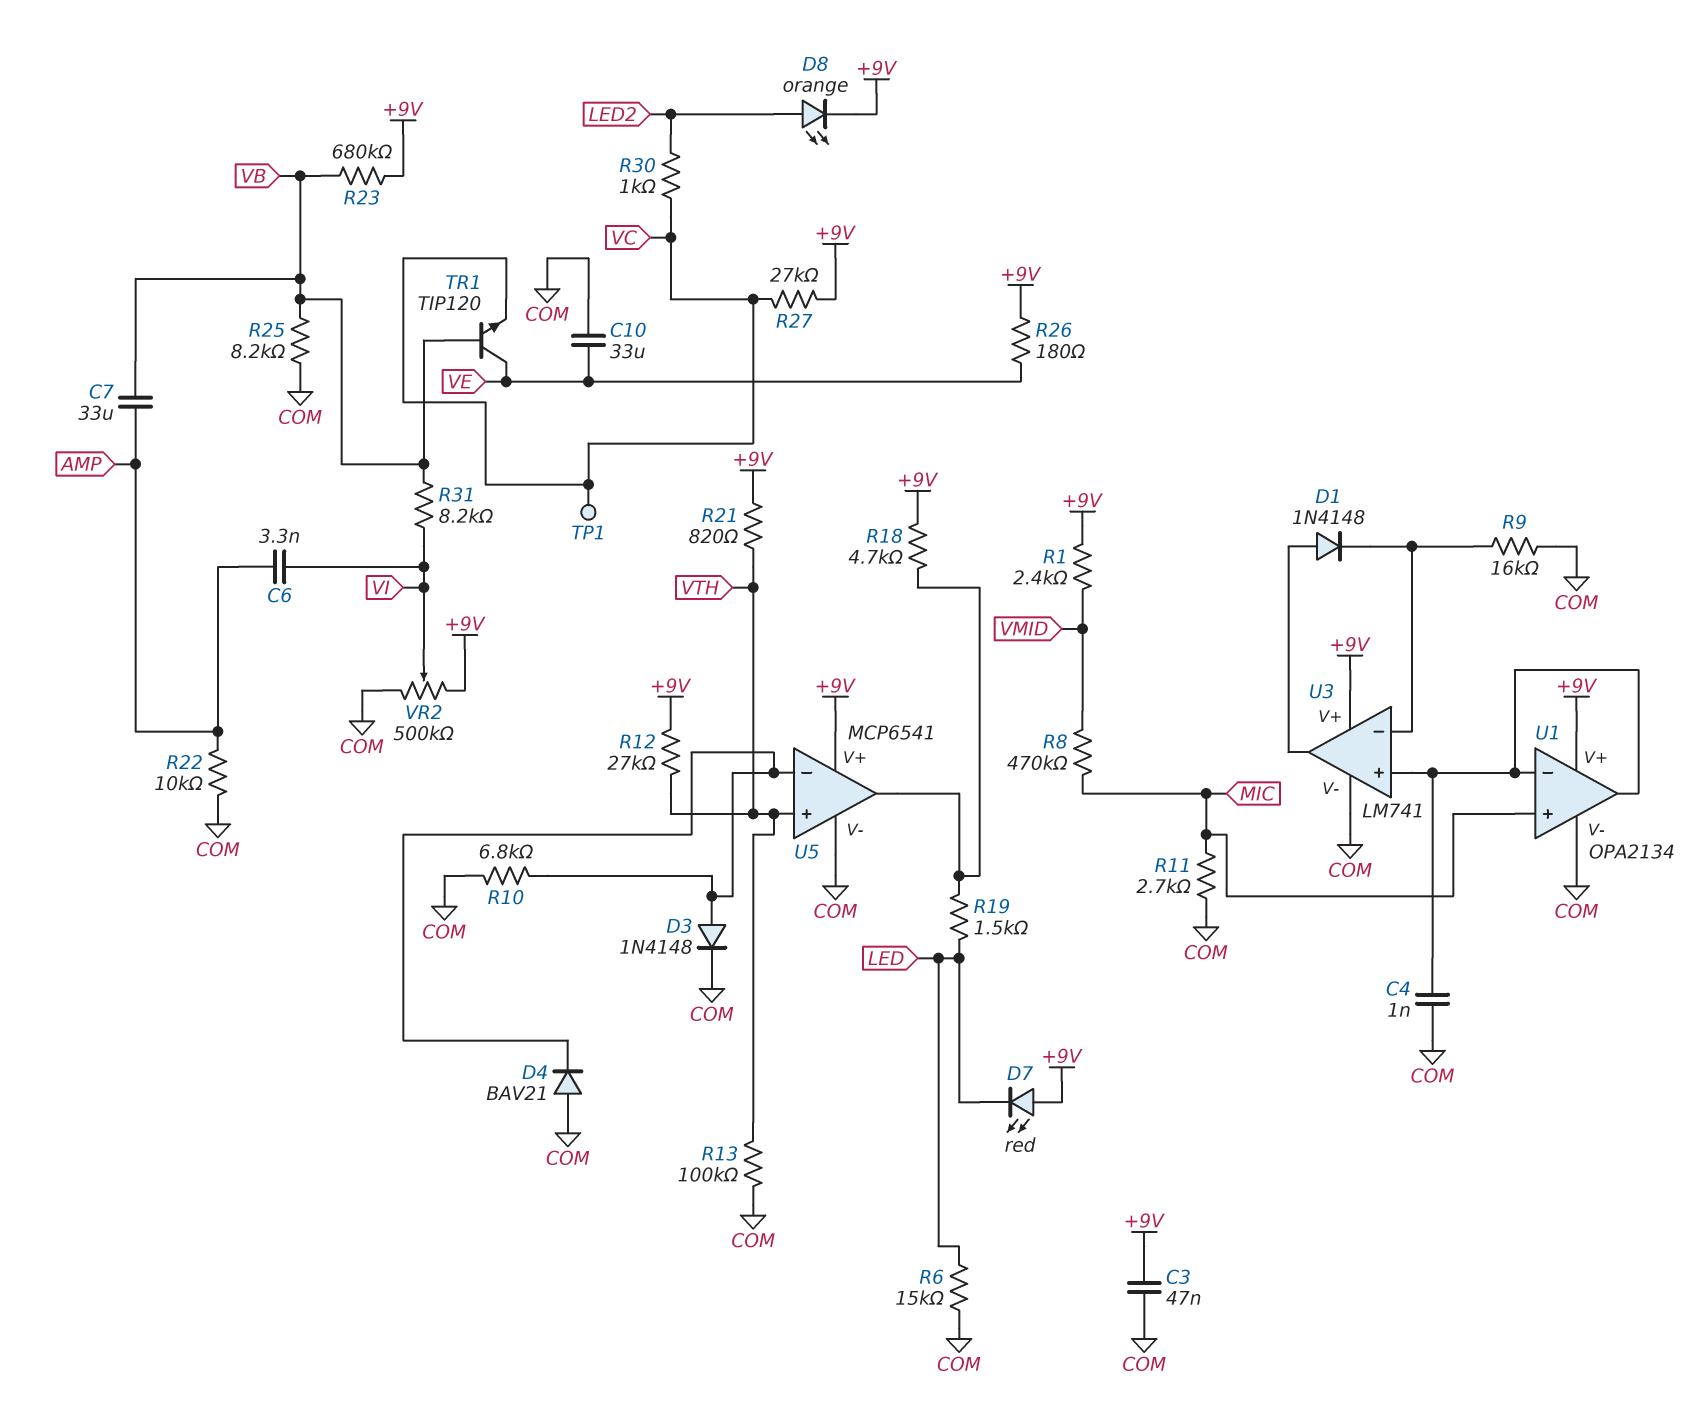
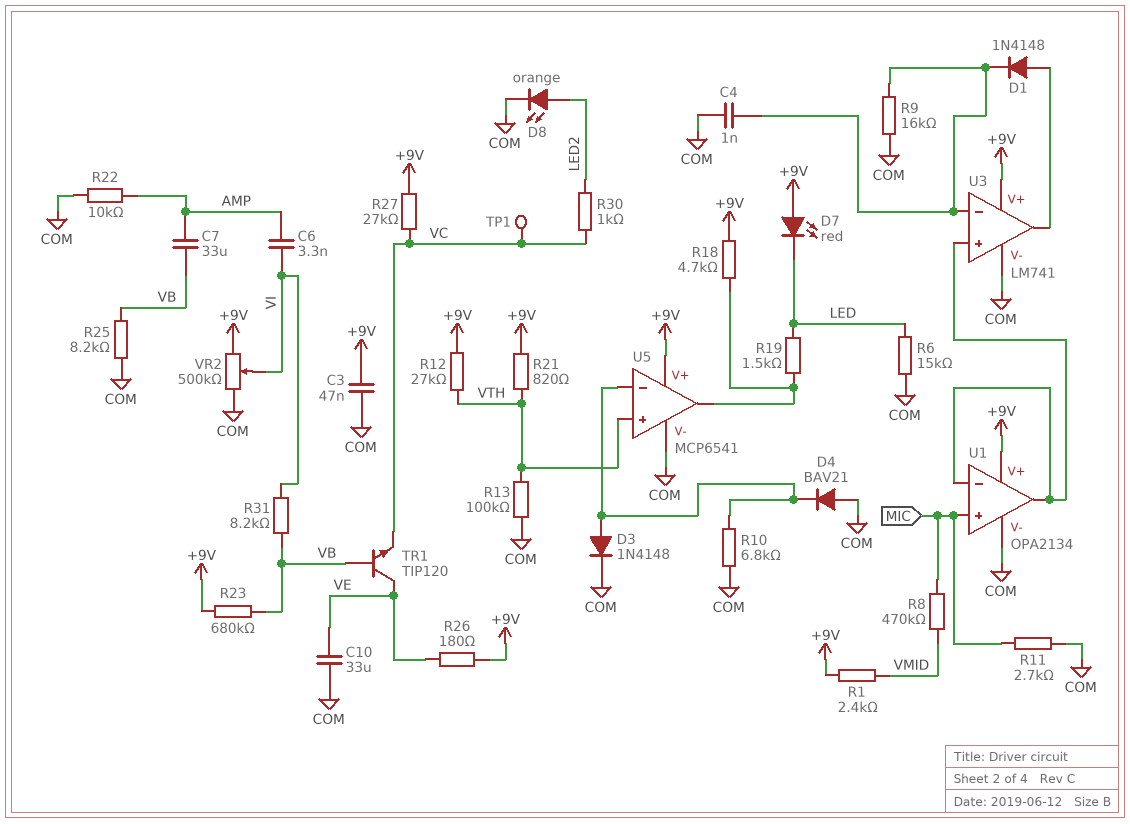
C4: 1nF (COM, U1/in-) -> 1nF (COM, U3/in-)
D8: LED orange (A LED2, K +9V) -> LED orange (A LED2, K COM)

